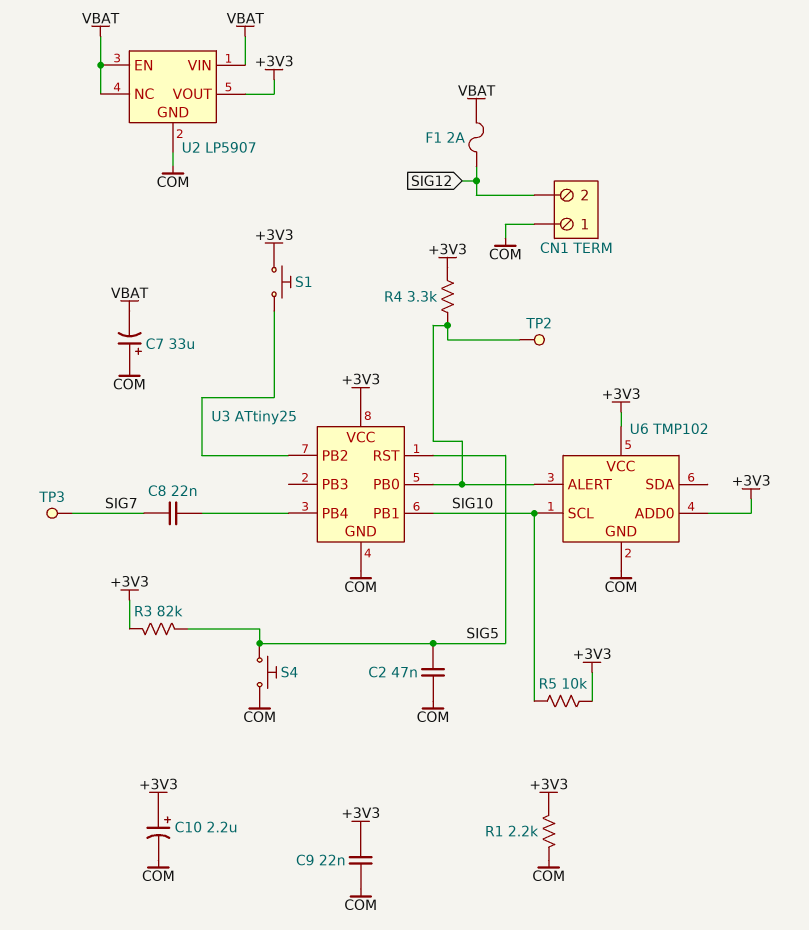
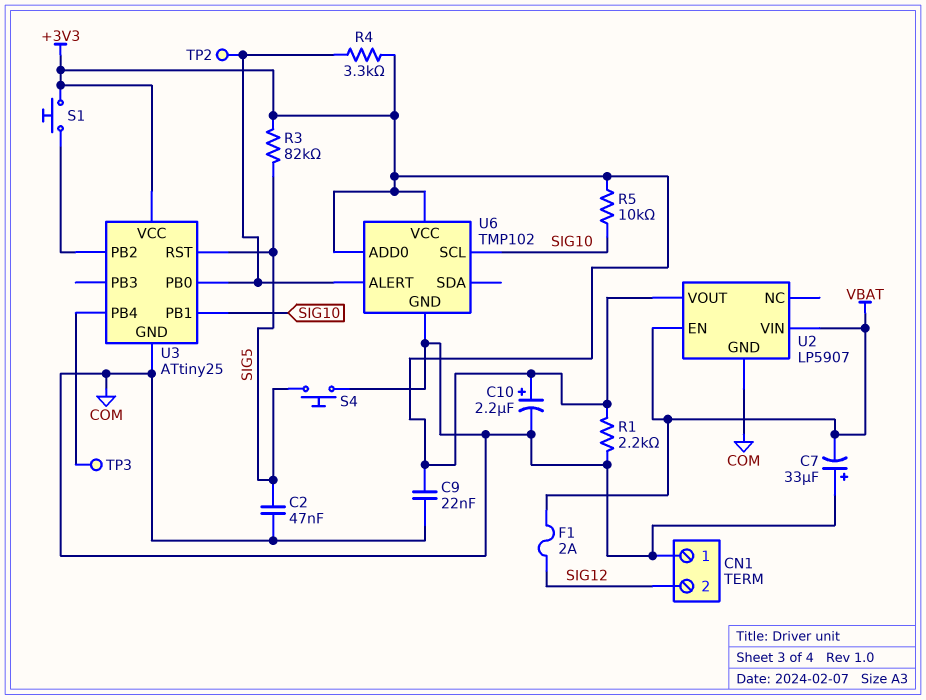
C8: 22nF (SIG7, U3/PB4) -> none
TP3: test point (SIG7) -> test point (U3/PB4)
U2 pin NC: VBAT -> none

